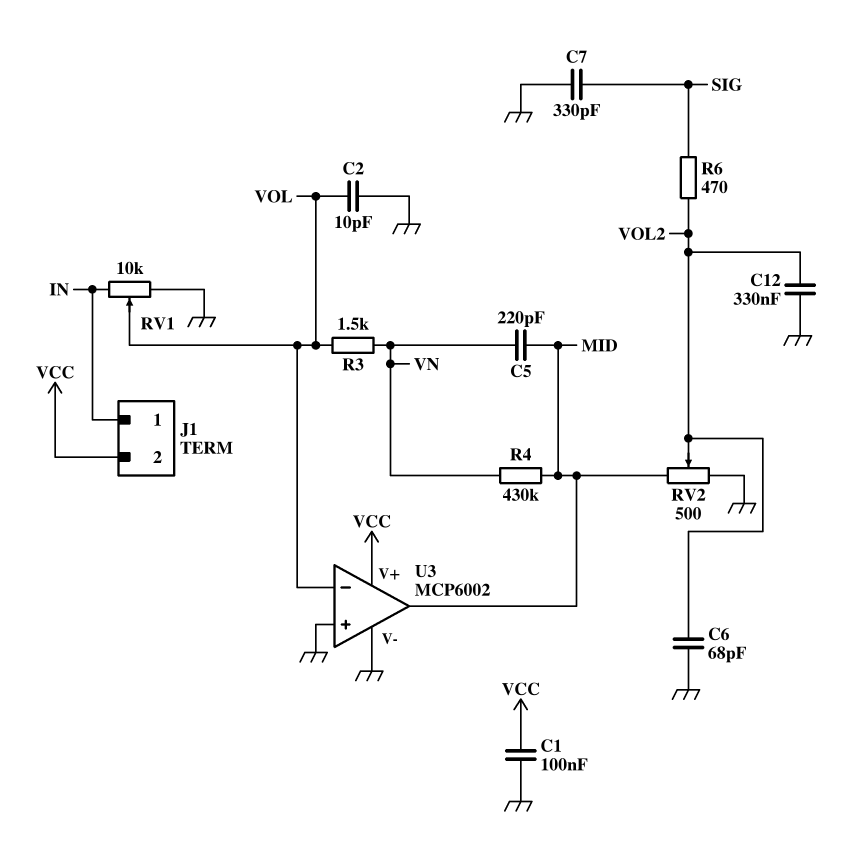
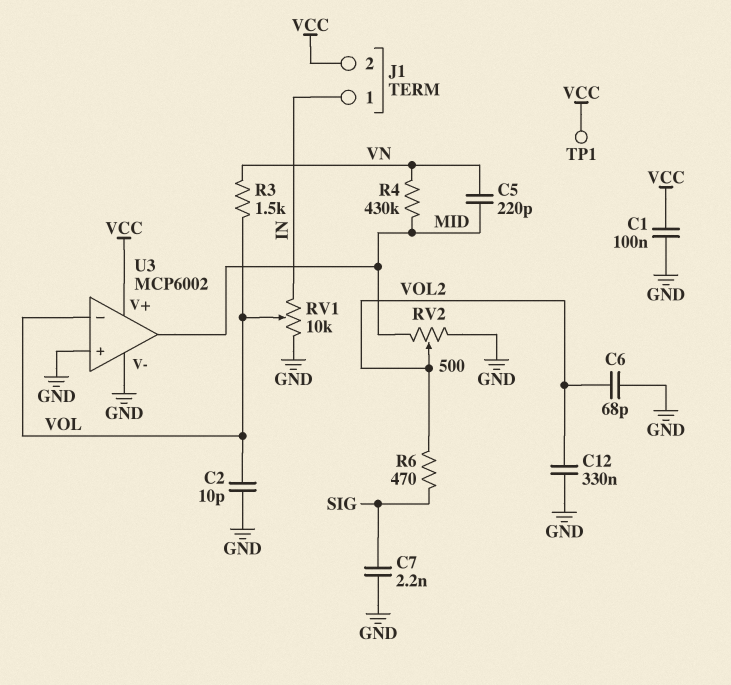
C7: 330pF (GND, SIG) -> 2.2nF (GND, SIG)
TP1: none -> test point (VCC)

